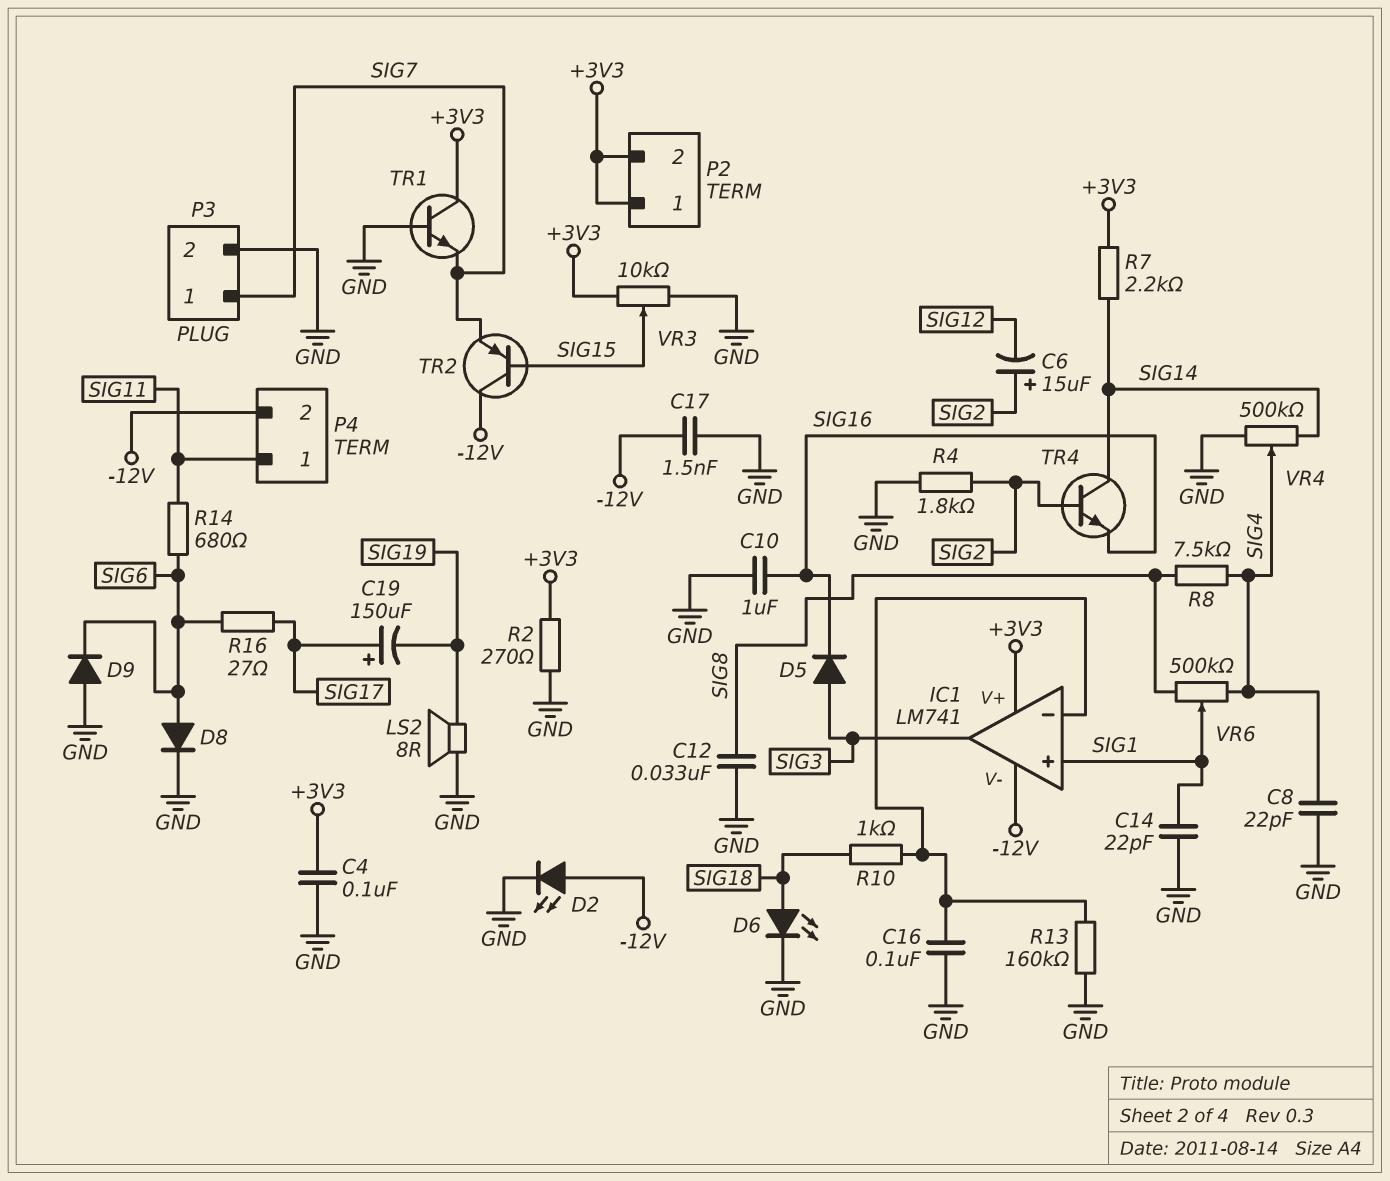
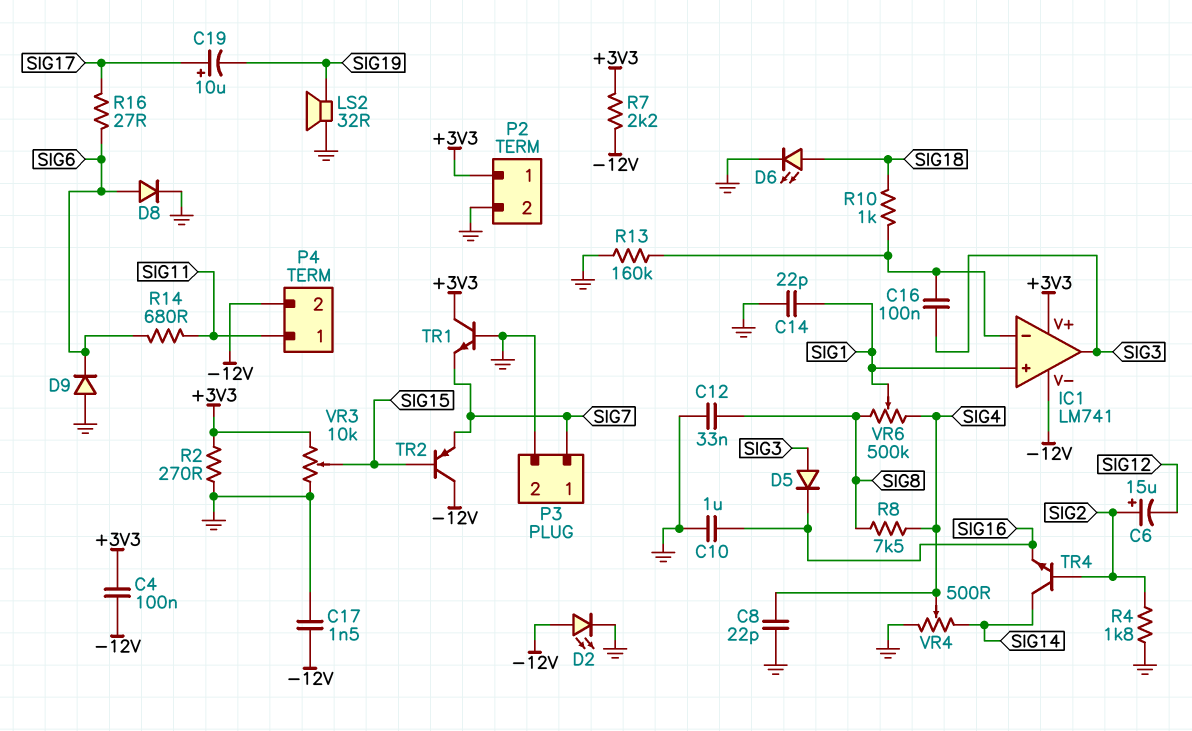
C4: 100nF (+3V3, GND) -> 100nF (+3V3, -12V)
C16: 100nF (GND, IC1/in-) -> 100nF (IC1/in-, SIG3)
C19: 150uF (plus SIG17, minus SIG19) -> 10uF (plus SIG17, minus SIG19)
LS2: speaker 8R (GND, SIG19) -> speaker 32R (GND, SIG19)
P2 pin 2: +3V3 -> GND
R7: 2.2k (+3V3, SIG14) -> 2.2k (+3V3, -12V)
VR4: 500k (GND, SIG14, wiper SIG4) -> 500 (GND, SIG14, wiper SIG4)

